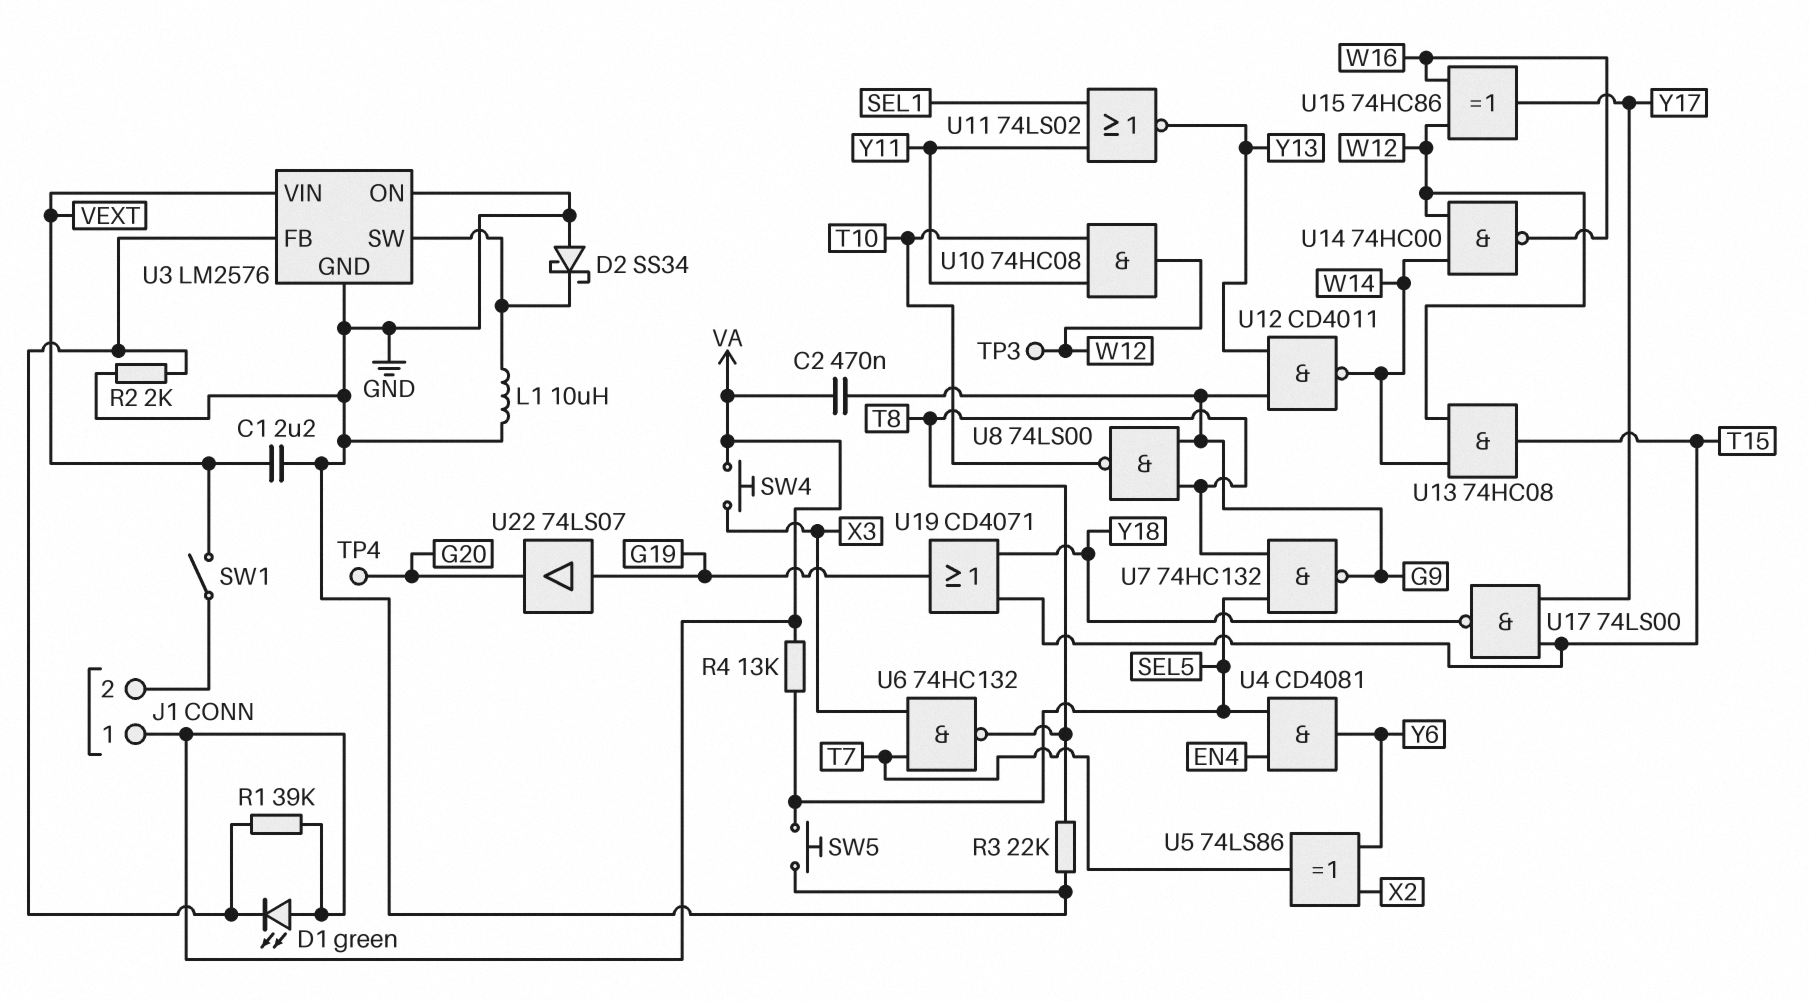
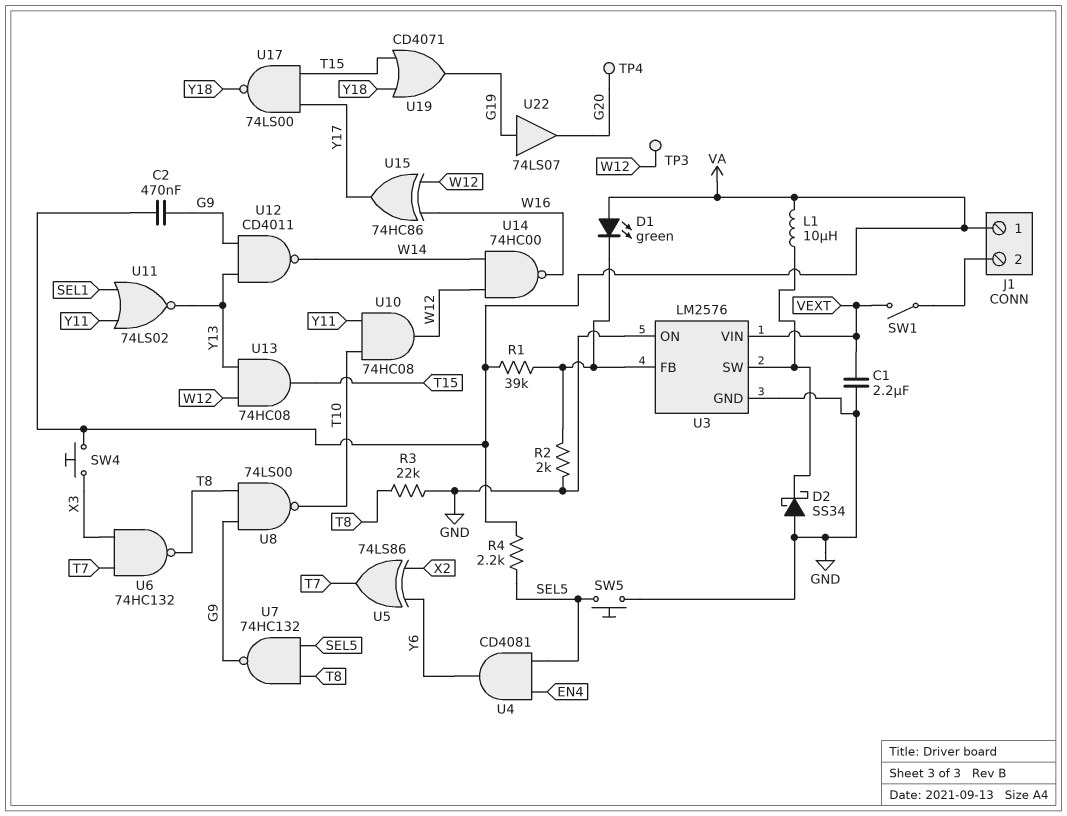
L1: 10uH (GND, U3/SW) -> 10uH (U3/SW, VA)
R4: 13k (SEL5, VA) -> 2.2k (SEL5, VA)
U13: AND 74HC08 (in W12, in W14, out T15) -> AND 74HC08 (in W12, in Y13, out T15)

